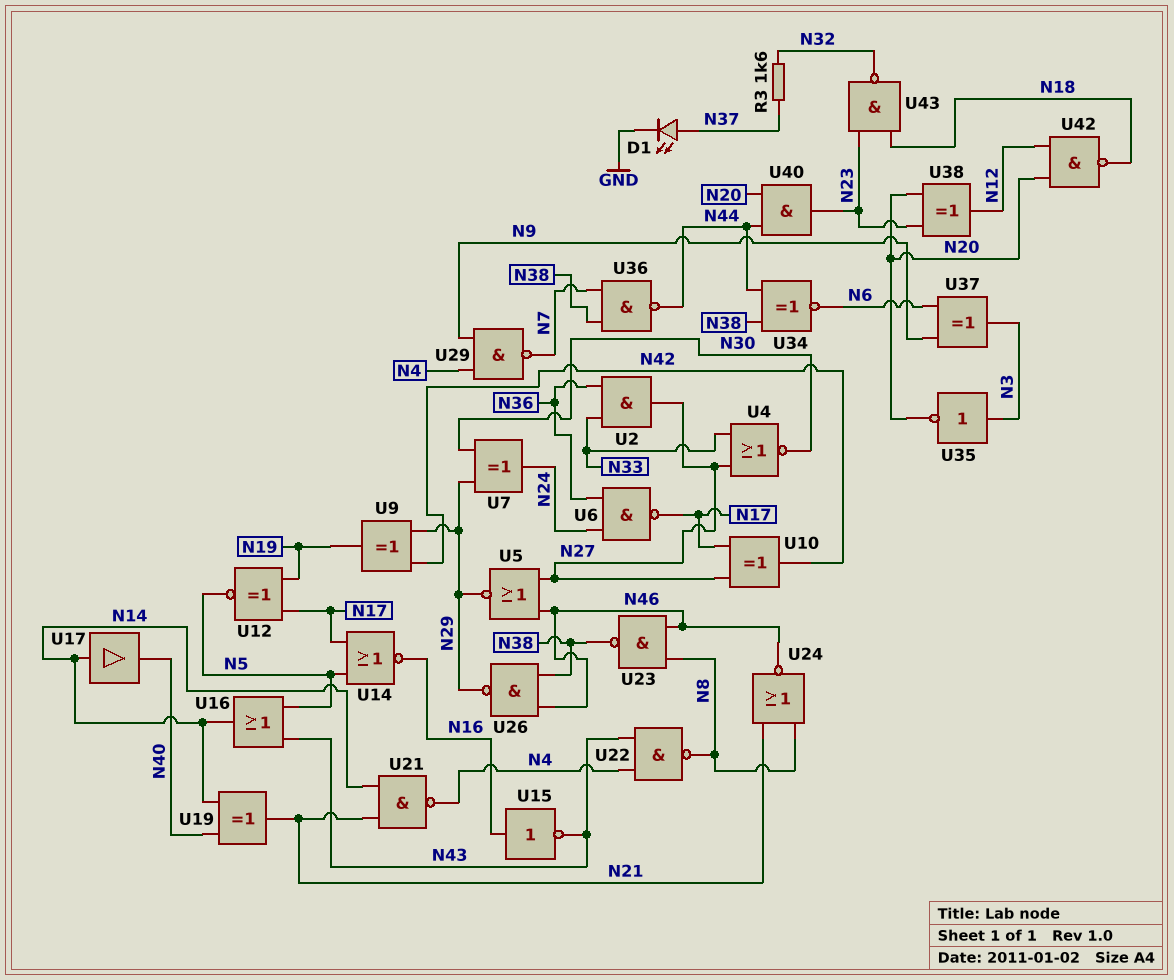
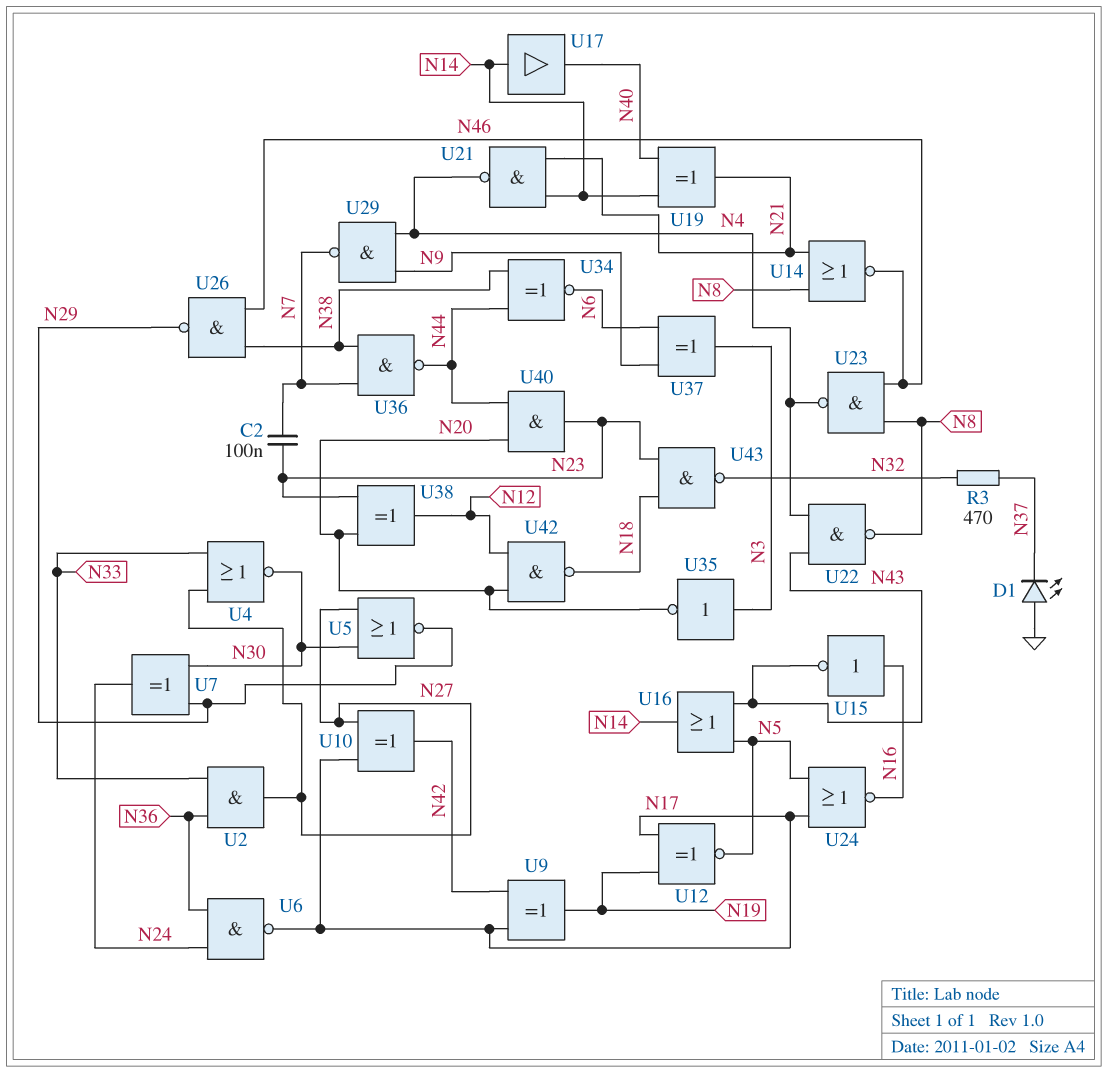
C2: none -> 100nF (N7, N23)
D1: LED (A N37, K GND) -> LED (A GND, K N37)
R3: 1.6k (N32, N37) -> 470 (N32, N37)
U5: NOR (in N27, in N46, out N29) -> NOR (in N27, in N30, out N29)
U9: XOR (in N29, in N42, out N19) -> XOR (in N17, in N42, out N19)
U14: NOR (in N5, in N17, out N16) -> NOR (in N8, in N21, out N46)
U23: NAND (in N8, in N46, out N38) -> NAND (in N8, in N46, out N4)
U24: NOR (in N8, in N21, out N46) -> NOR (in N5, in N17, out N16)

